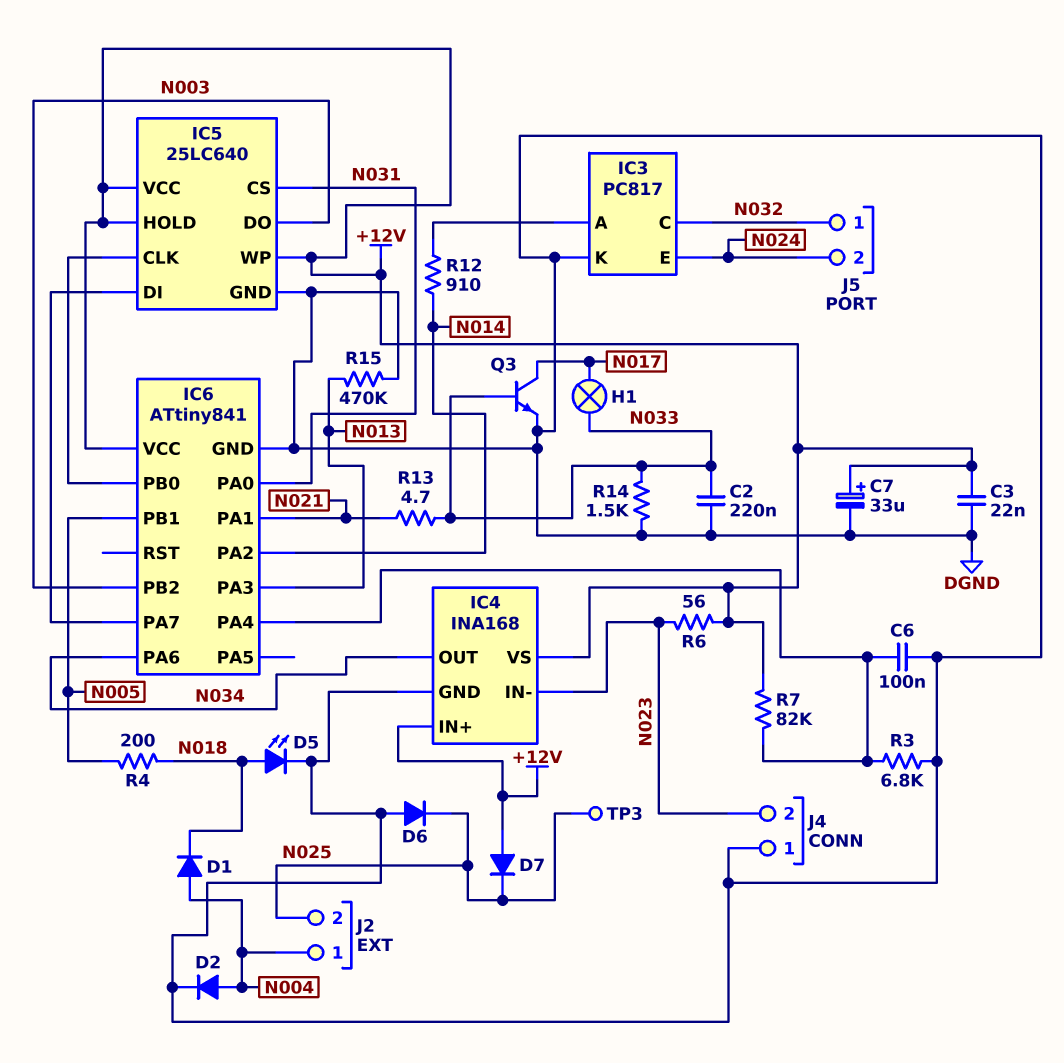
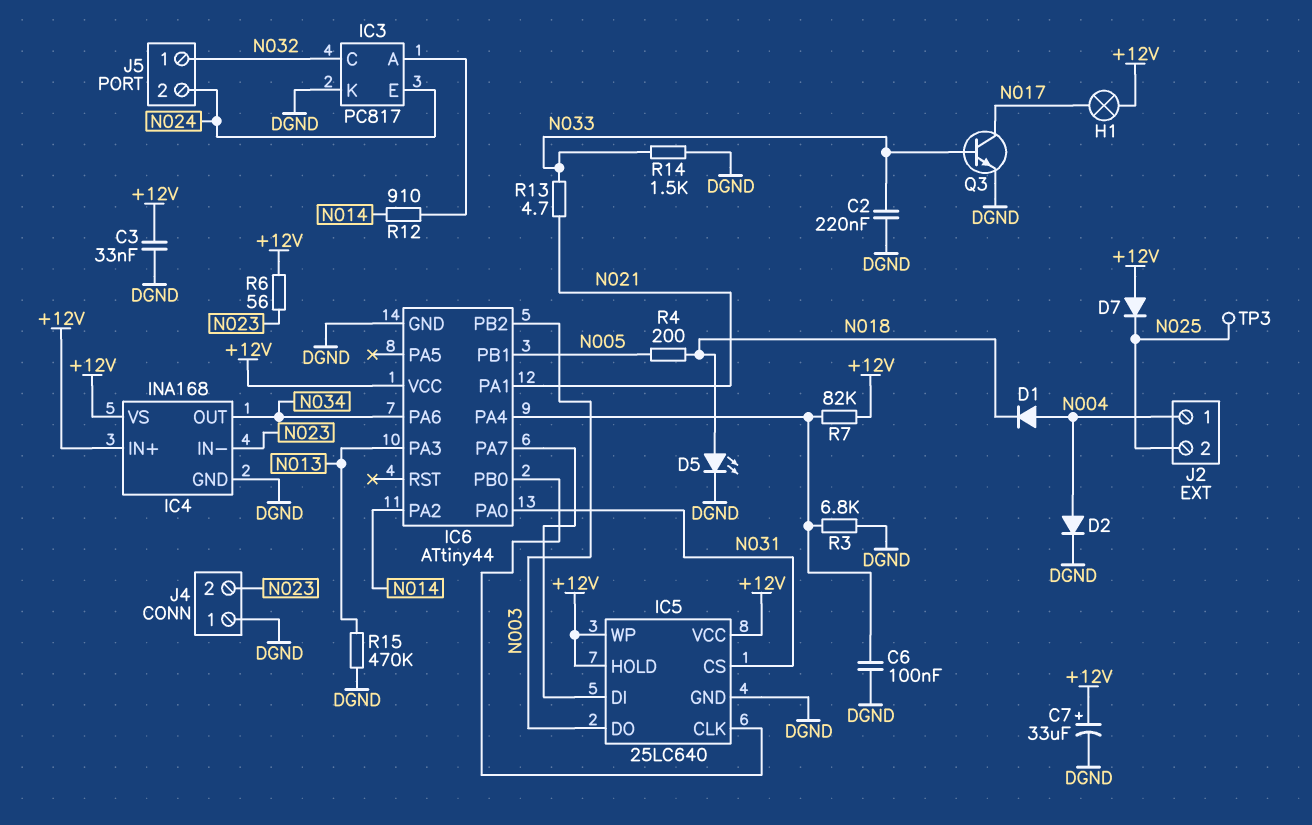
C3: 22nF (+12V, DGND) -> 33nF (+12V, DGND)
D6: diode (A DGND, K N025) -> none
H1: lamp (N017, N033) -> lamp (+12V, N017)
IC6: ATtiny841 -> ATtiny44

